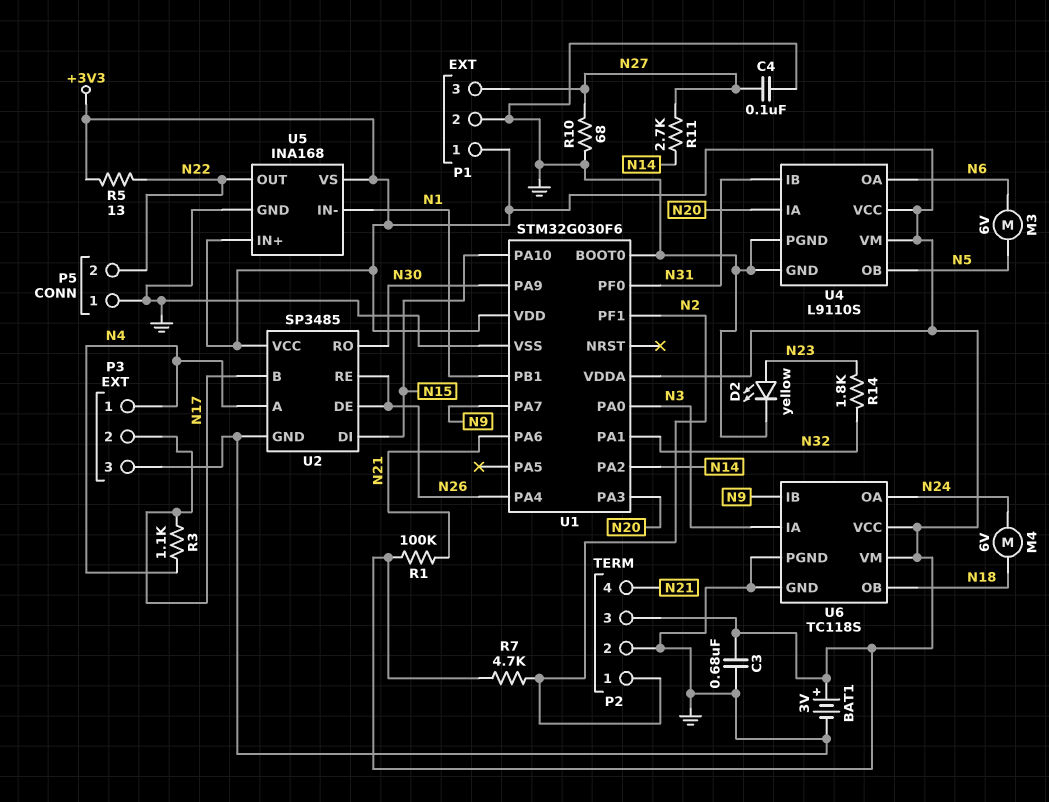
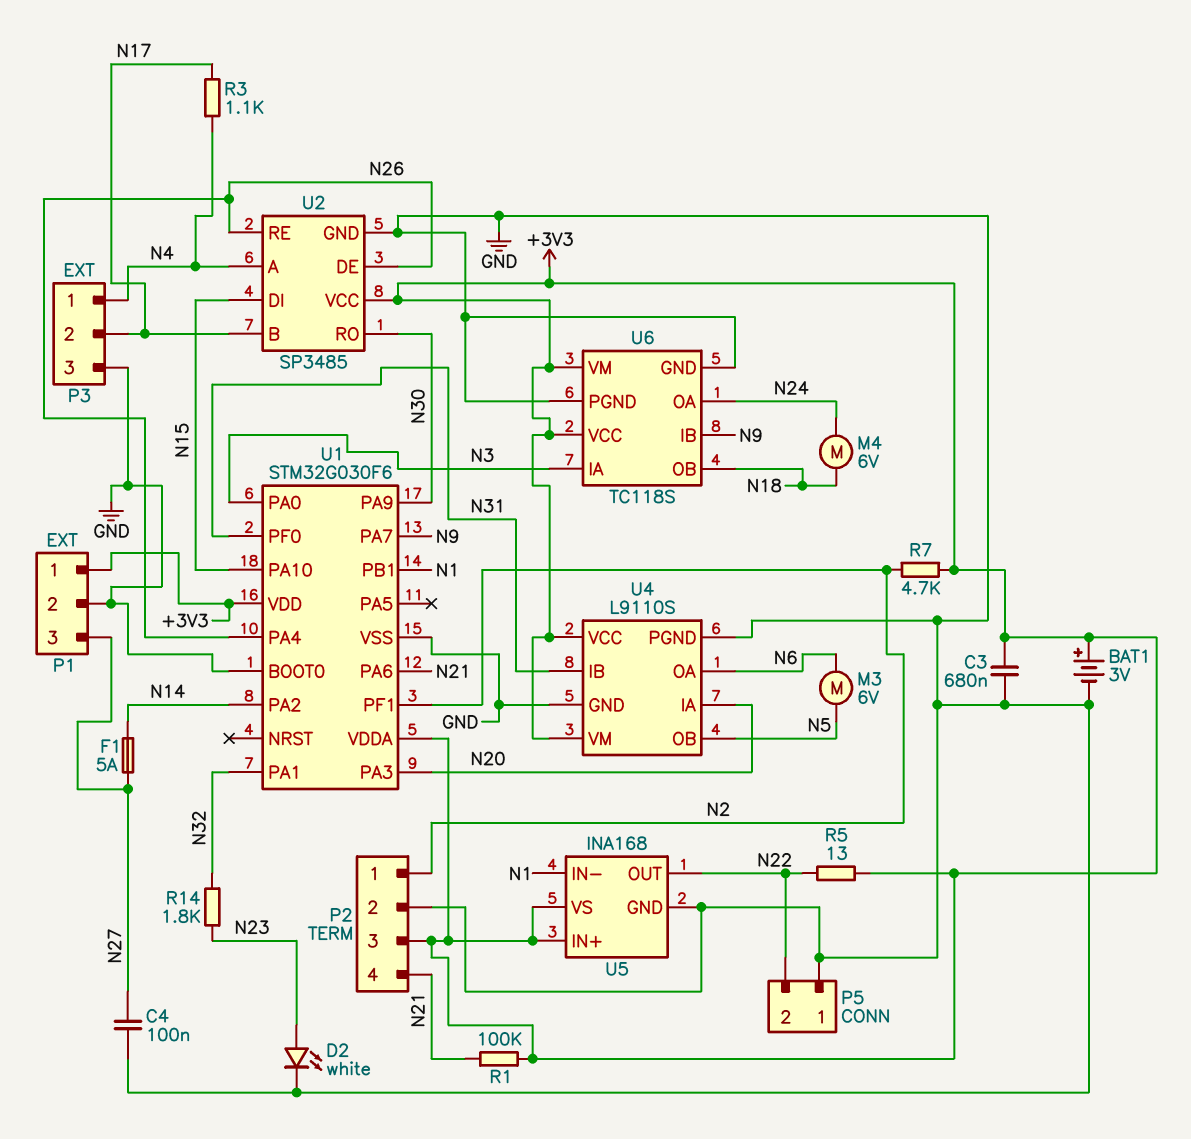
D2: LED yellow (A N23, K GND) -> LED white (A N23, K GND)
F1: none -> 5A (N14, N27)
R10: 68 (GND, N27) -> none
R11: 2.7k (N14, N27) -> none

